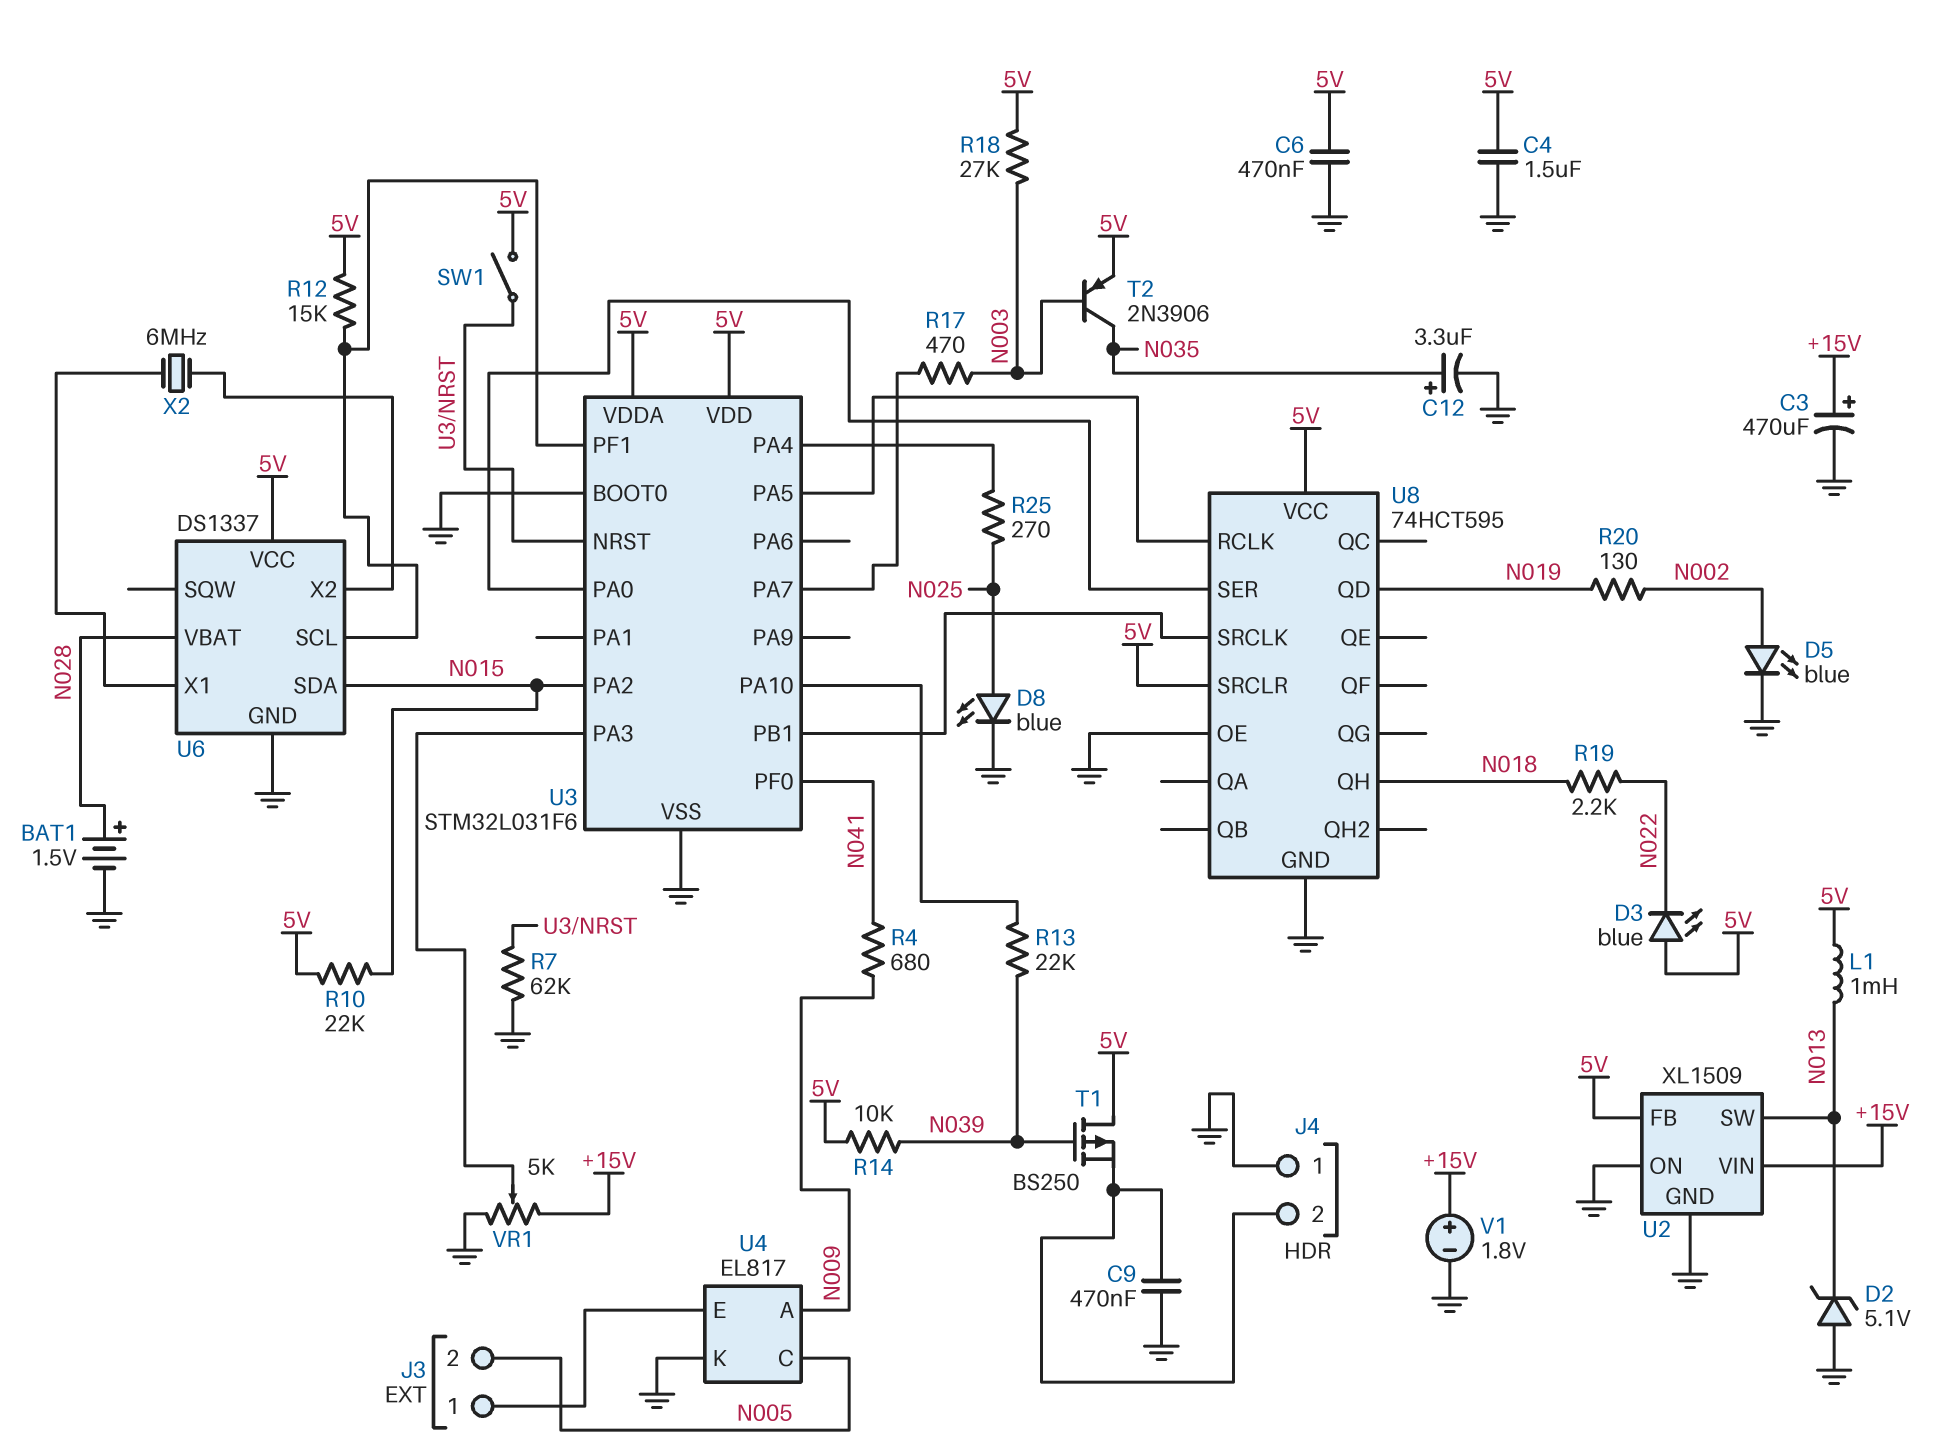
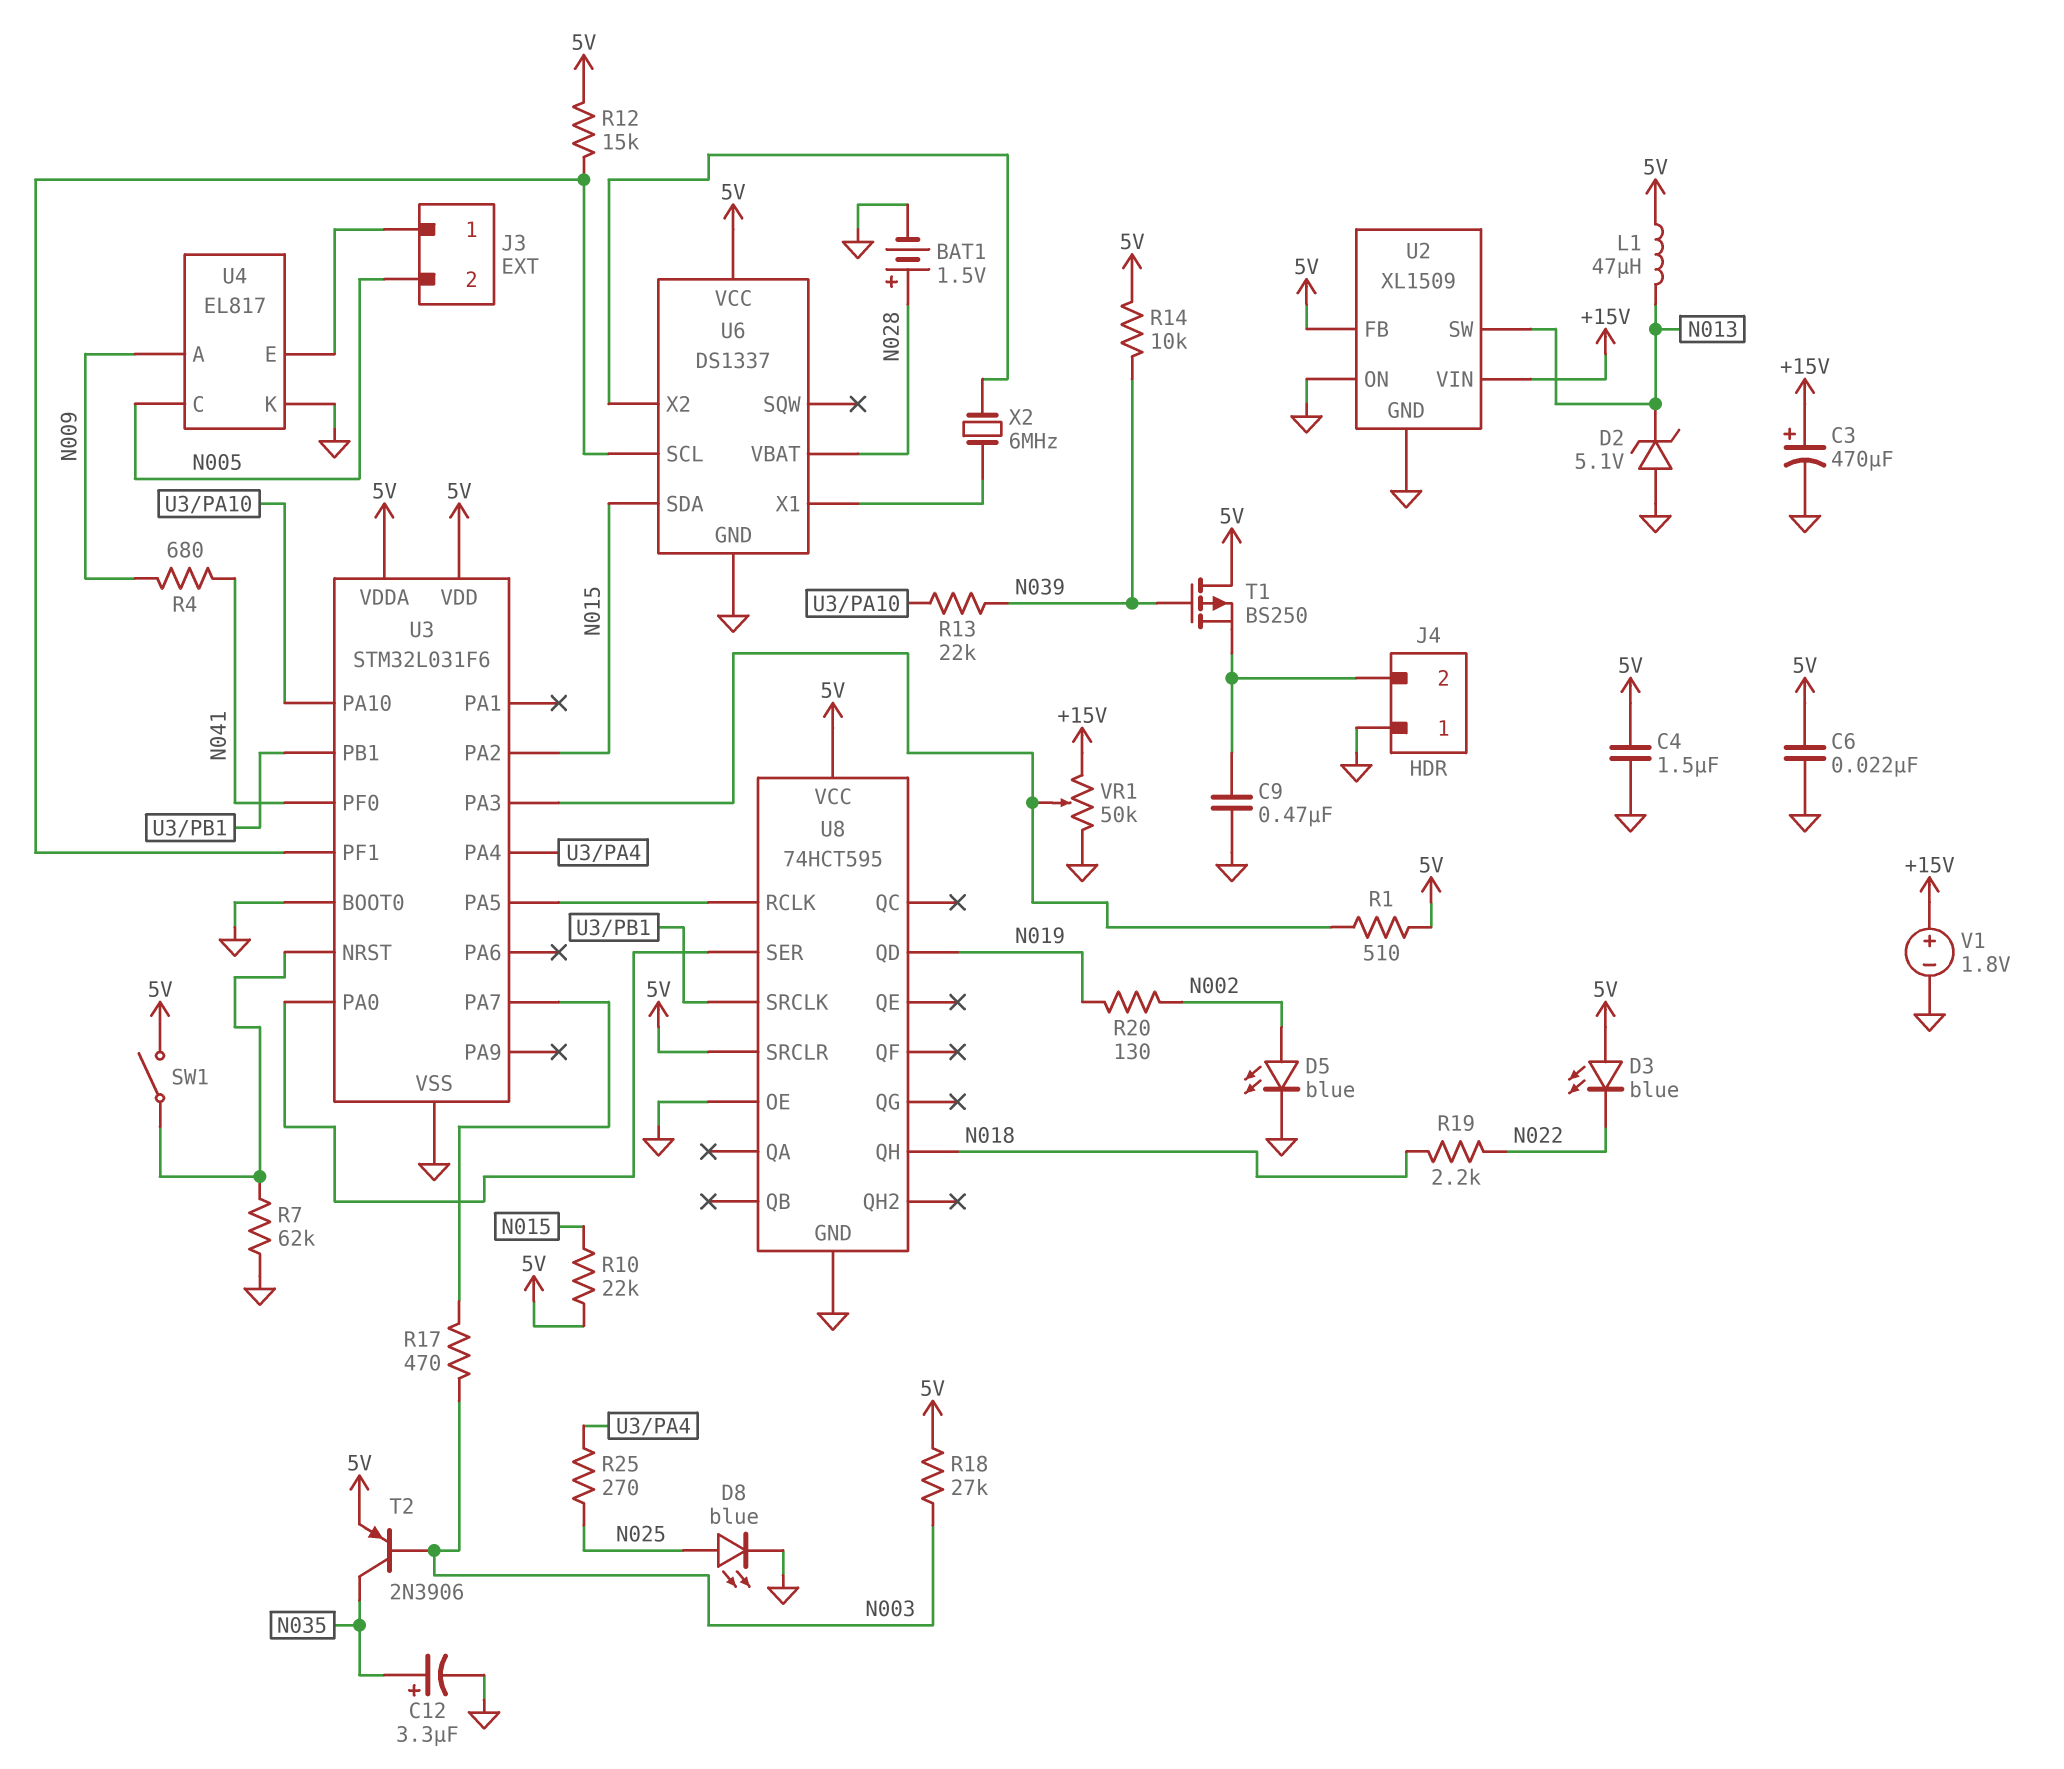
C6: 470nF (5V, GND) -> 22nF (5V, GND)
L1: 1mH (5V, N013) -> 47uH (5V, N013)
R1: none -> 510 (5V, U3/PA3)
VR1: 5k (+15V, GND, wiper U3/PA3) -> 50k (+15V, GND, wiper U3/PA3)

